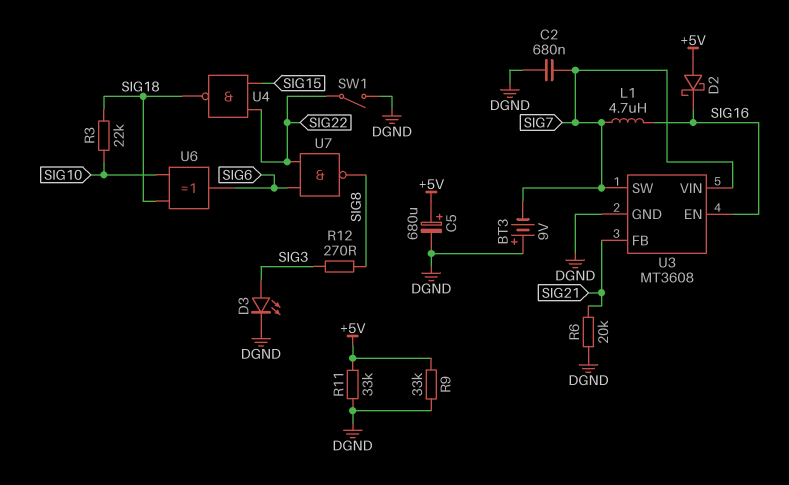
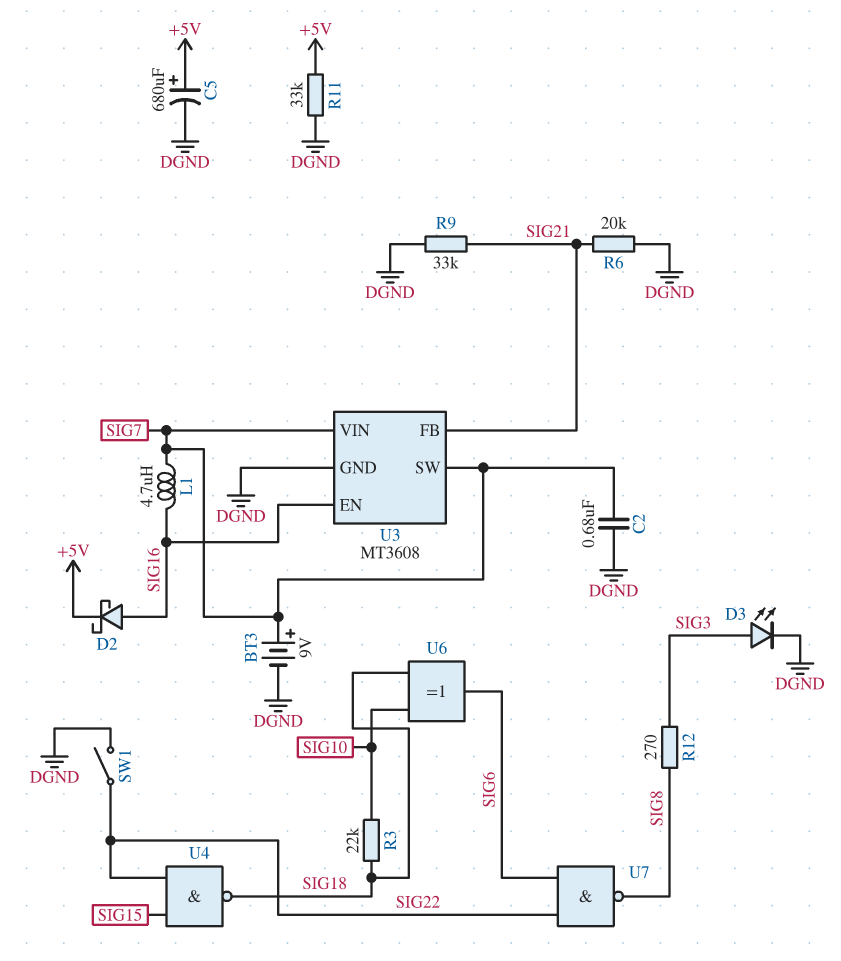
BT3: 9V (plus DGND, minus SIG7) -> 9V (plus SIG7, minus DGND)
D2: schottky (A +5V, K SIG16) -> schottky (A SIG16, K +5V)
R9: 33k (+5V, DGND) -> 33k (DGND, SIG21)

